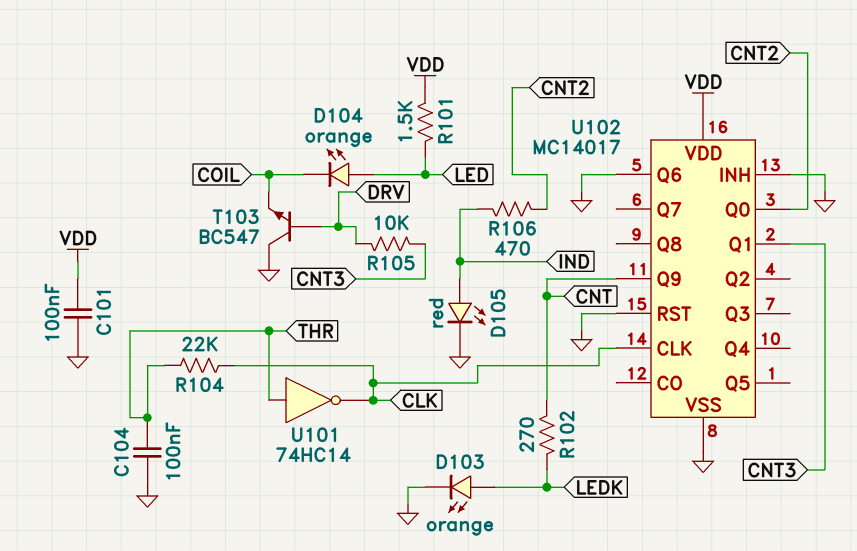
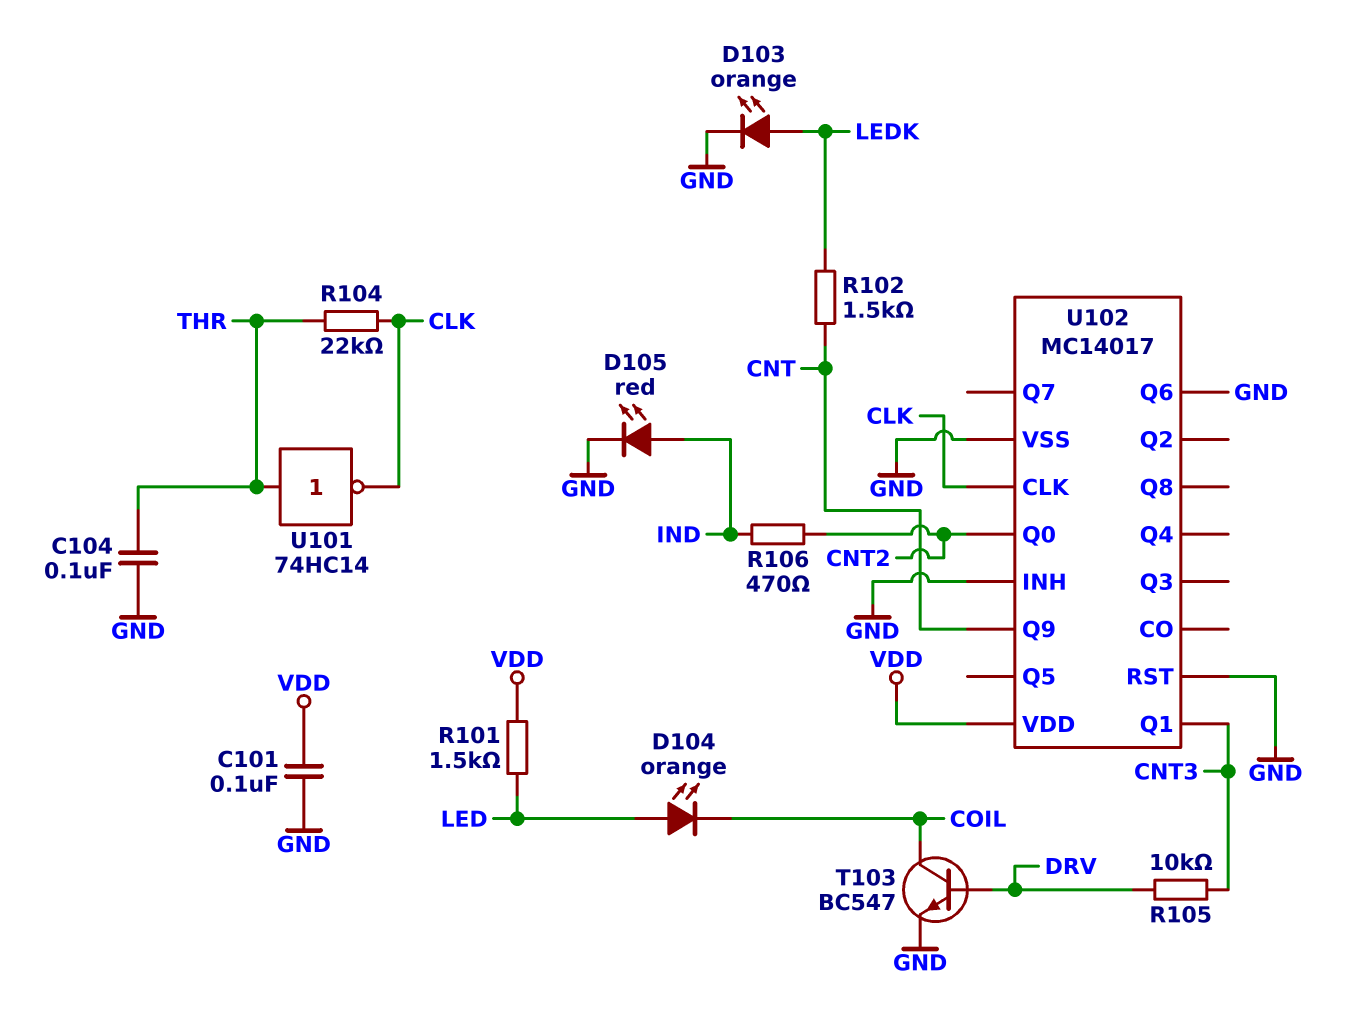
R102: 270 (CNT, LEDK) -> 1.5k (CNT, LEDK)
T103: NPN BC547 (B DRV, C GND, E COIL) -> NPN BC547 (B DRV, C COIL, E GND)

